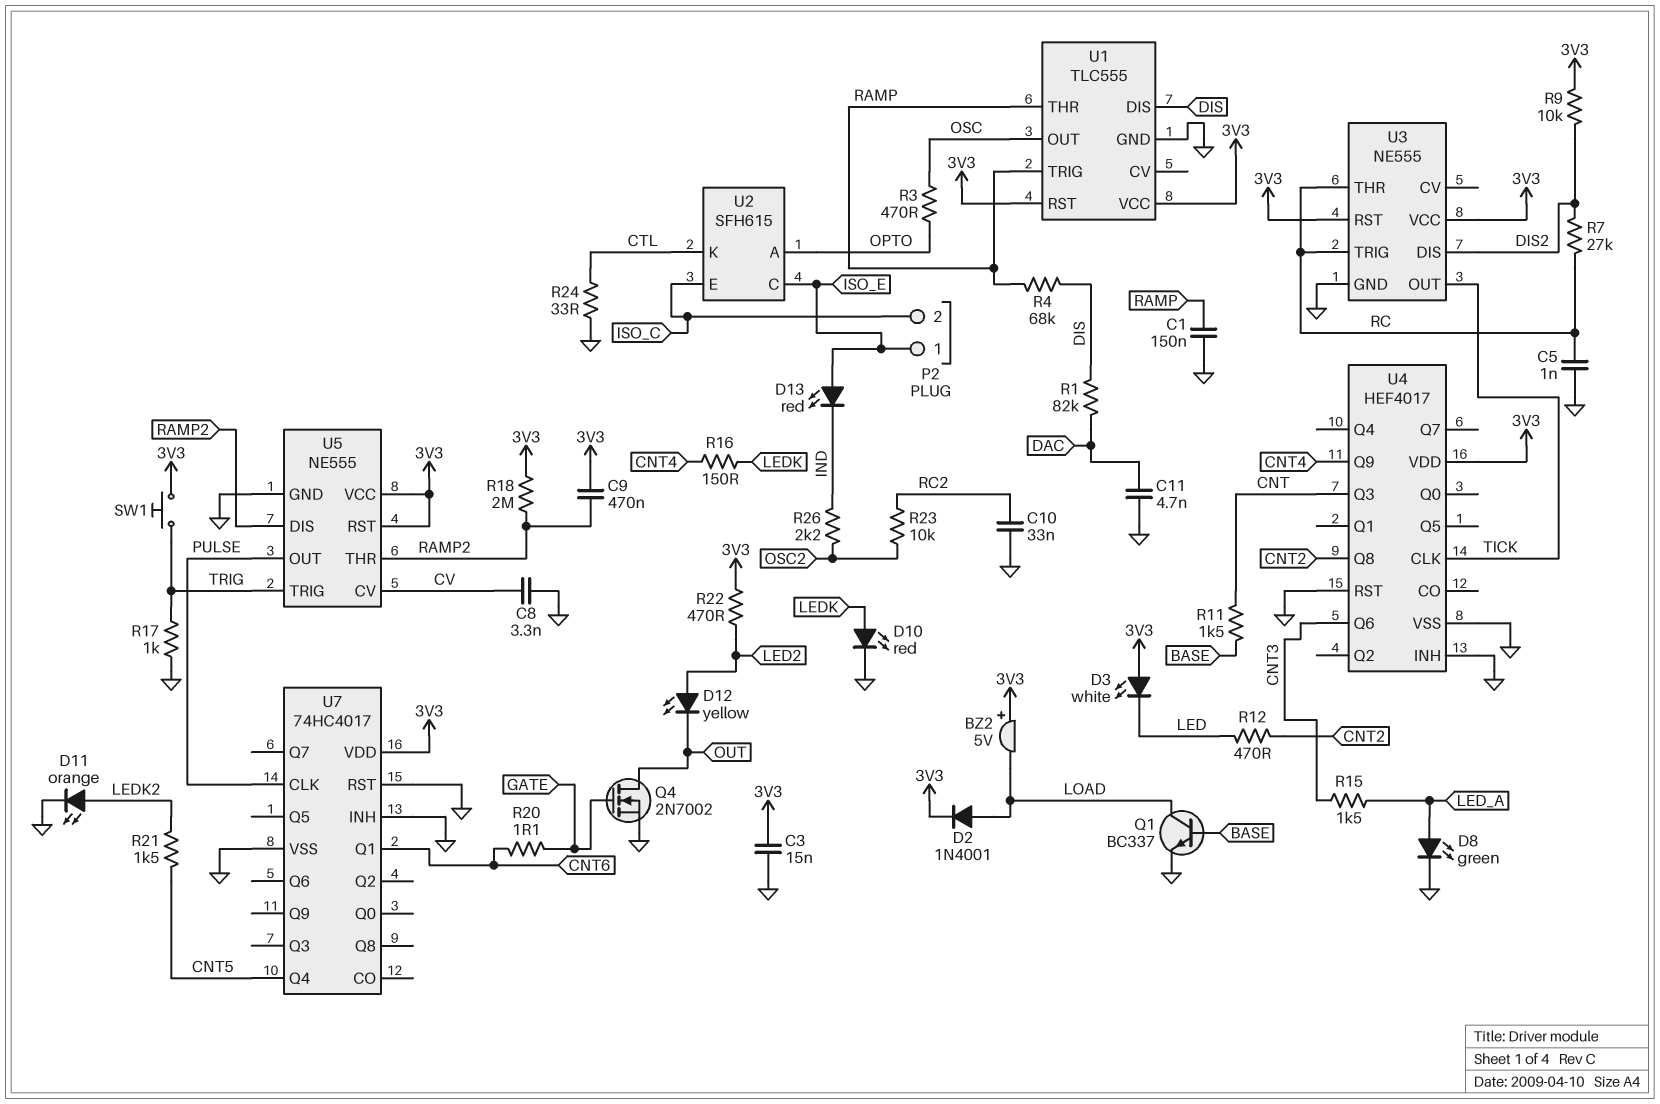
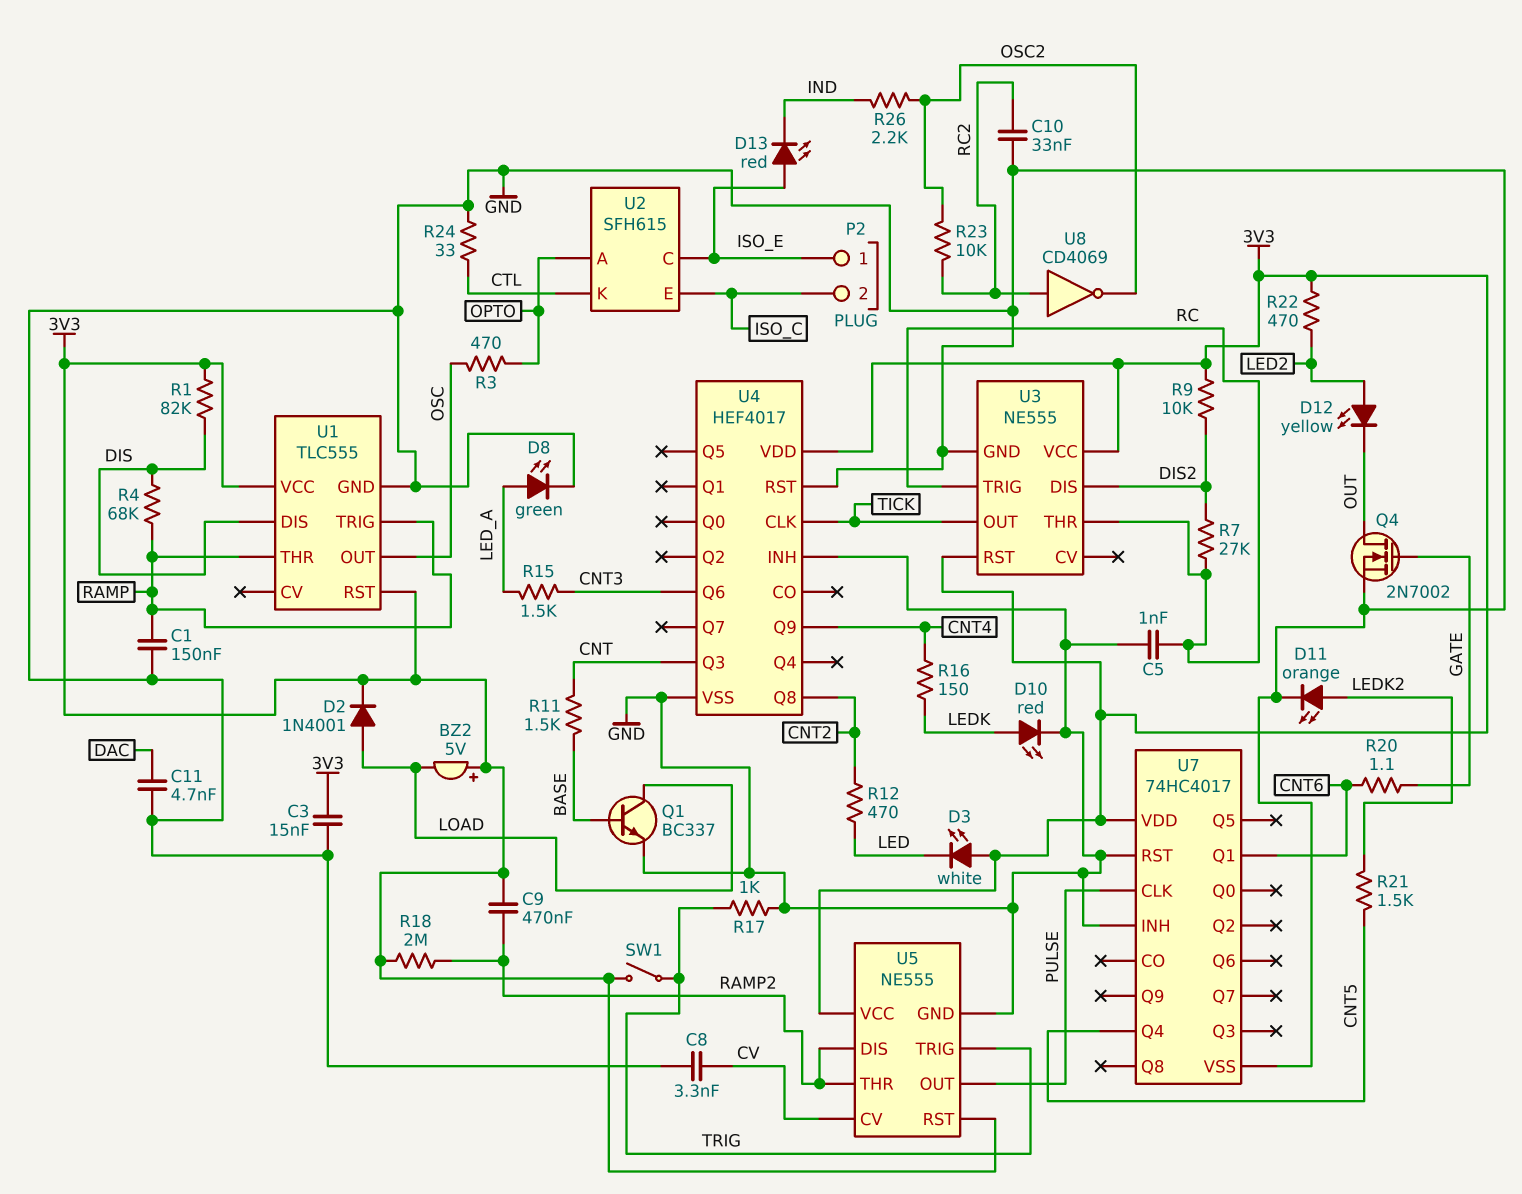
R1: 82k (DAC, DIS) -> 82k (3V3, DIS)
SW1: button (3V3, TRIG) -> switch (3V3, TRIG)
U8: none -> NOT CD4069 (in RC2, out OSC2)

